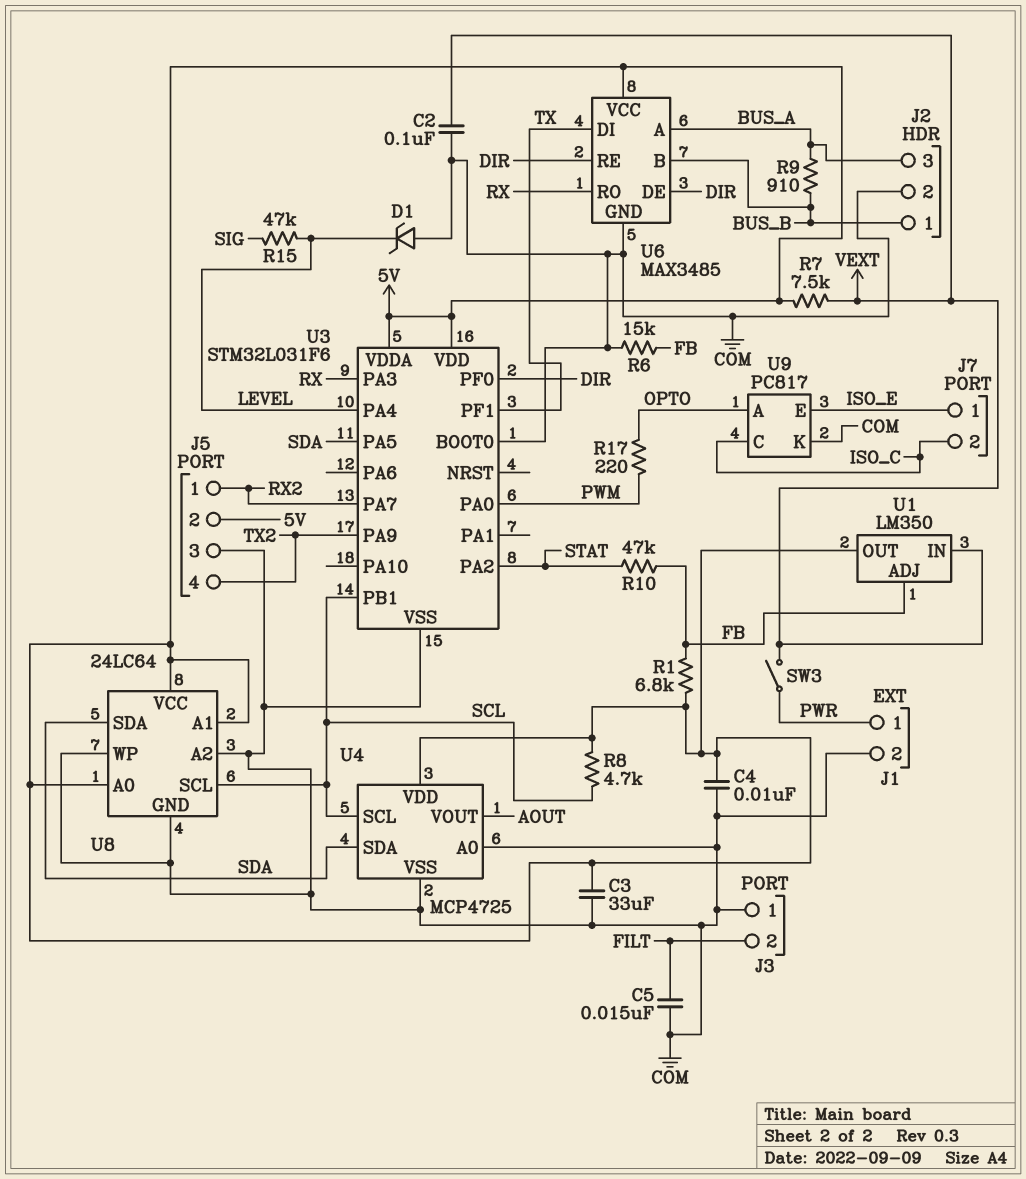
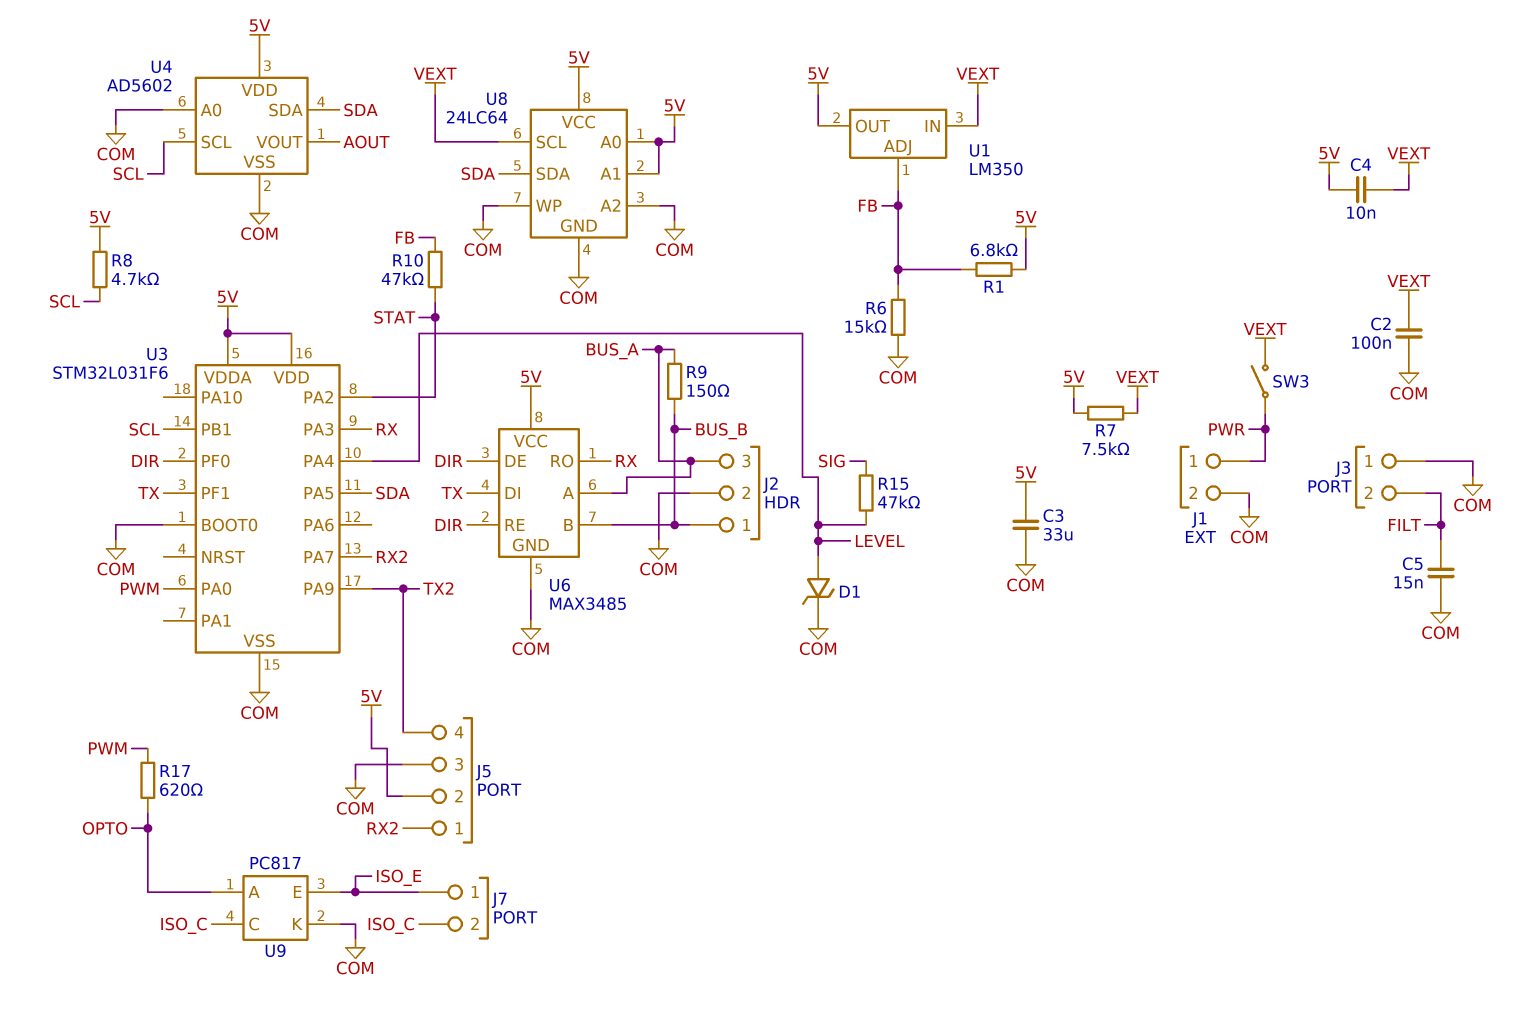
C4: 10nF (5V, COM) -> 10nF (5V, VEXT)
D1: zener (A COM, K LEVEL) -> zener (A LEVEL, K COM)
R9: 910 (BUS_A, BUS_B) -> 150 (BUS_A, BUS_B)
R17: 220 (OPTO, PWM) -> 620 (OPTO, PWM)
U4: MCP4725 -> AD5602
U8 pin SCL: SCL -> VEXT

